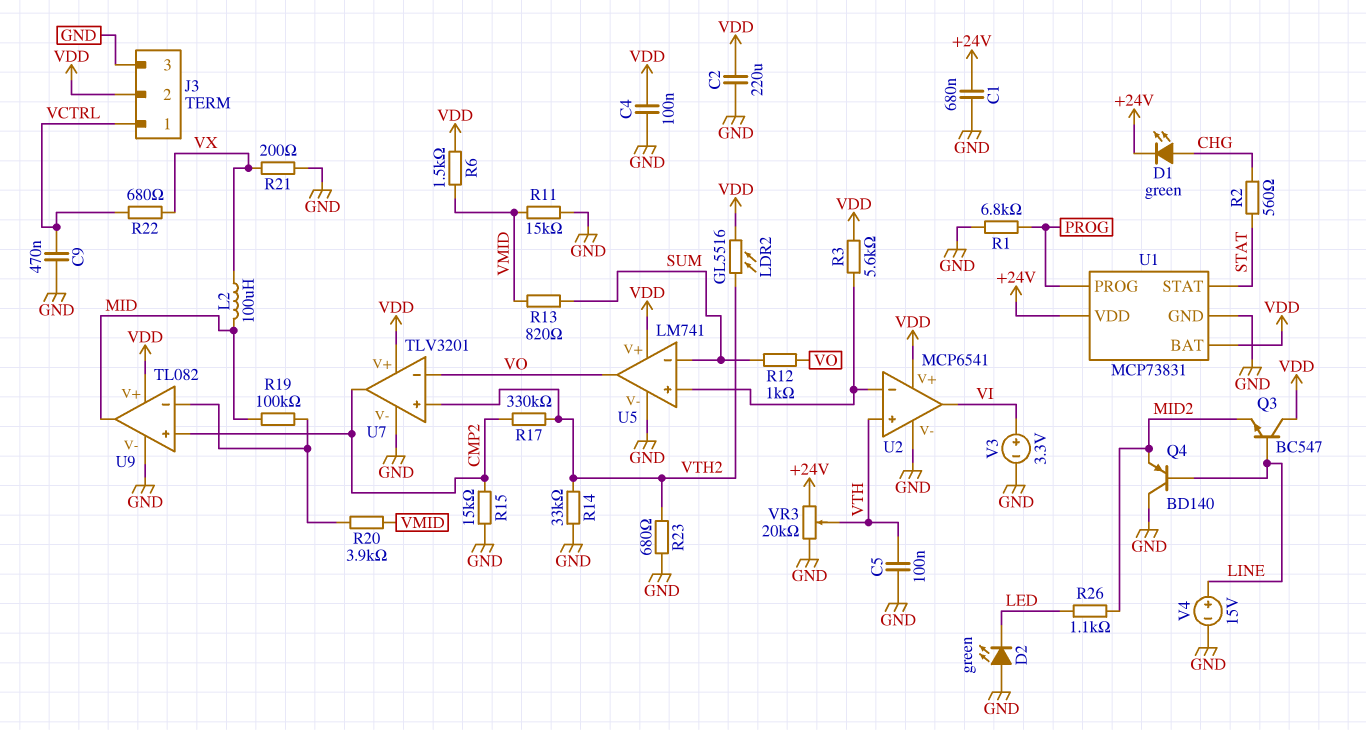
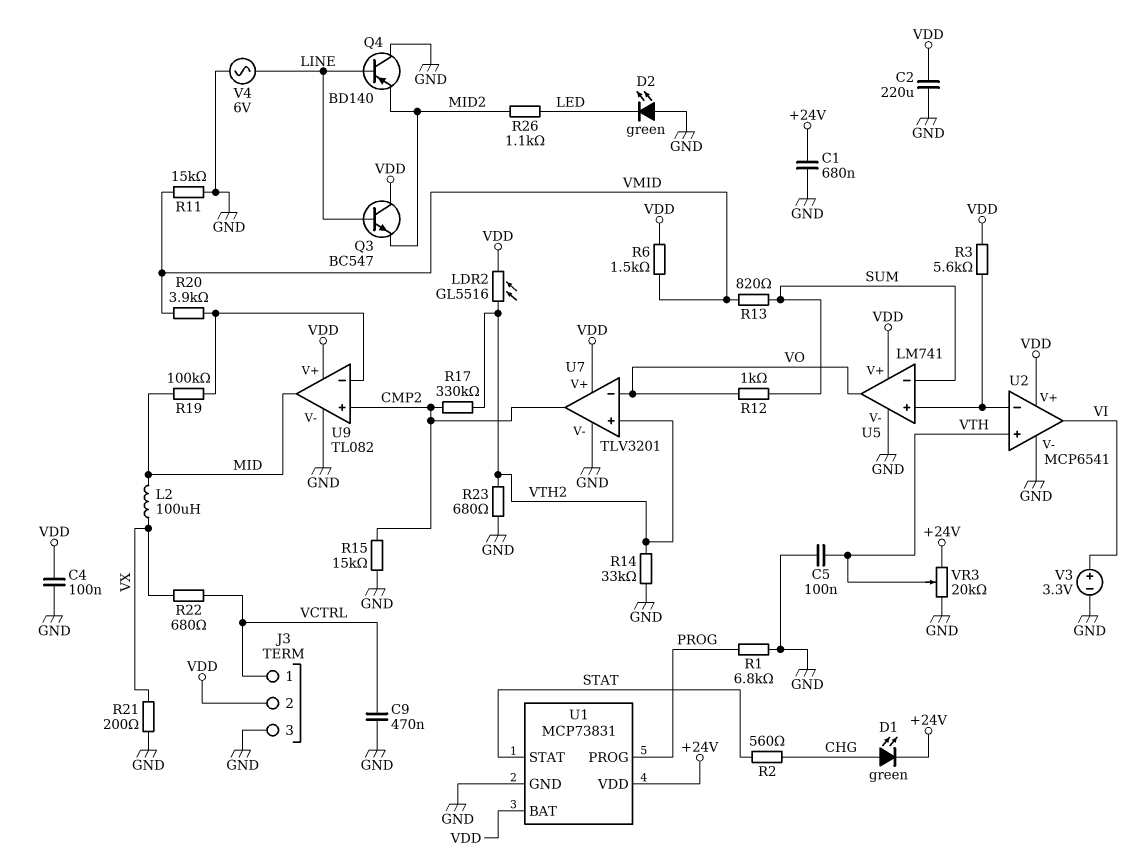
V4: 15V (plus LINE, minus GND) -> AC 6V (GND, LINE)

